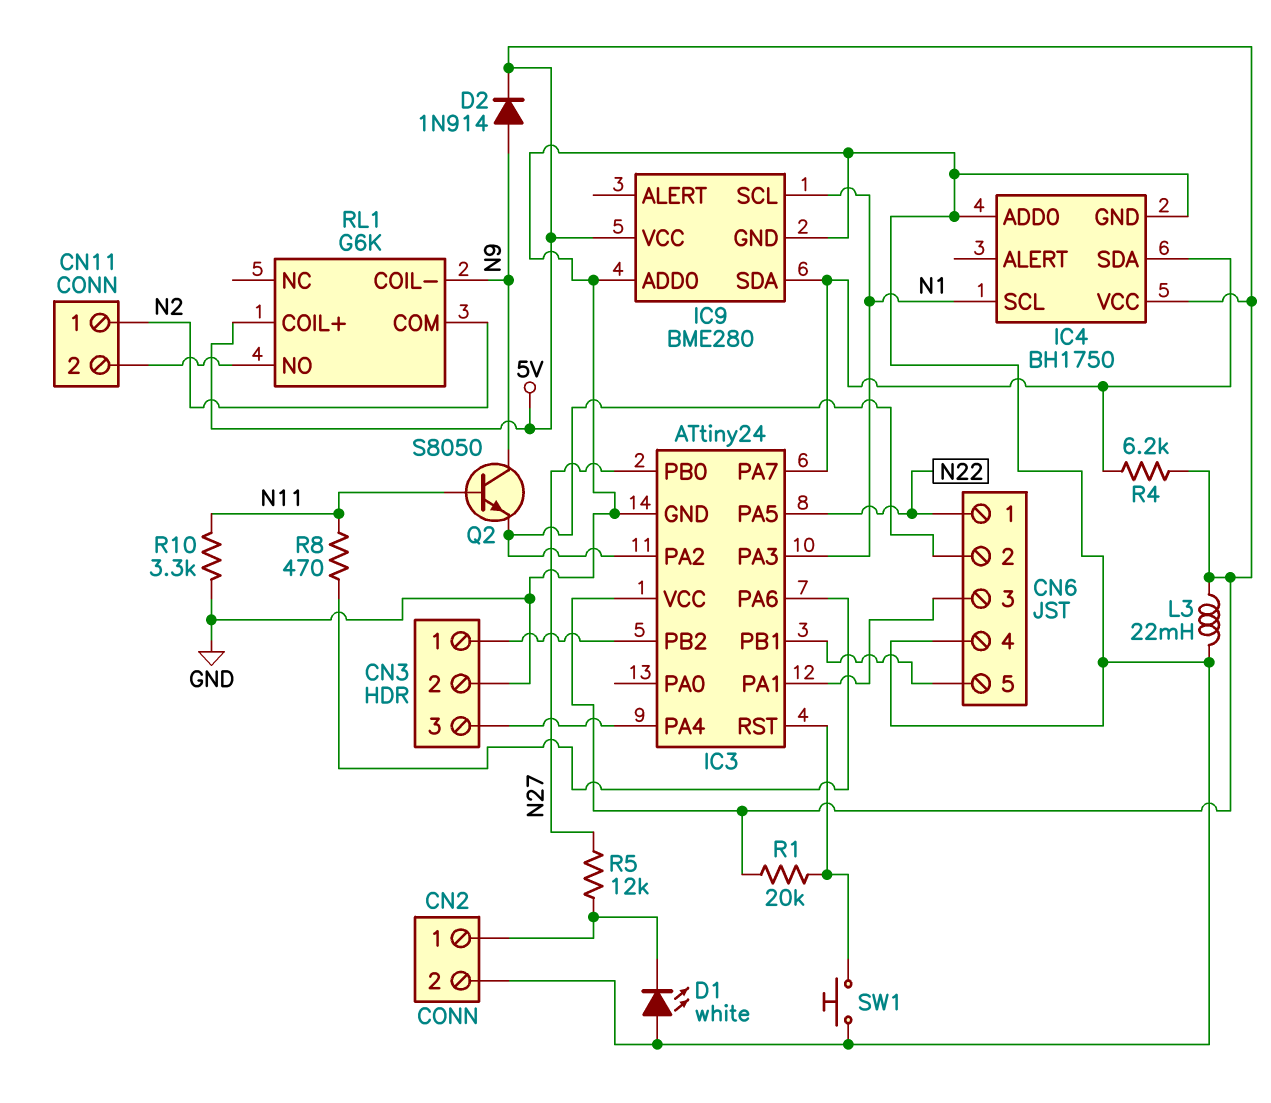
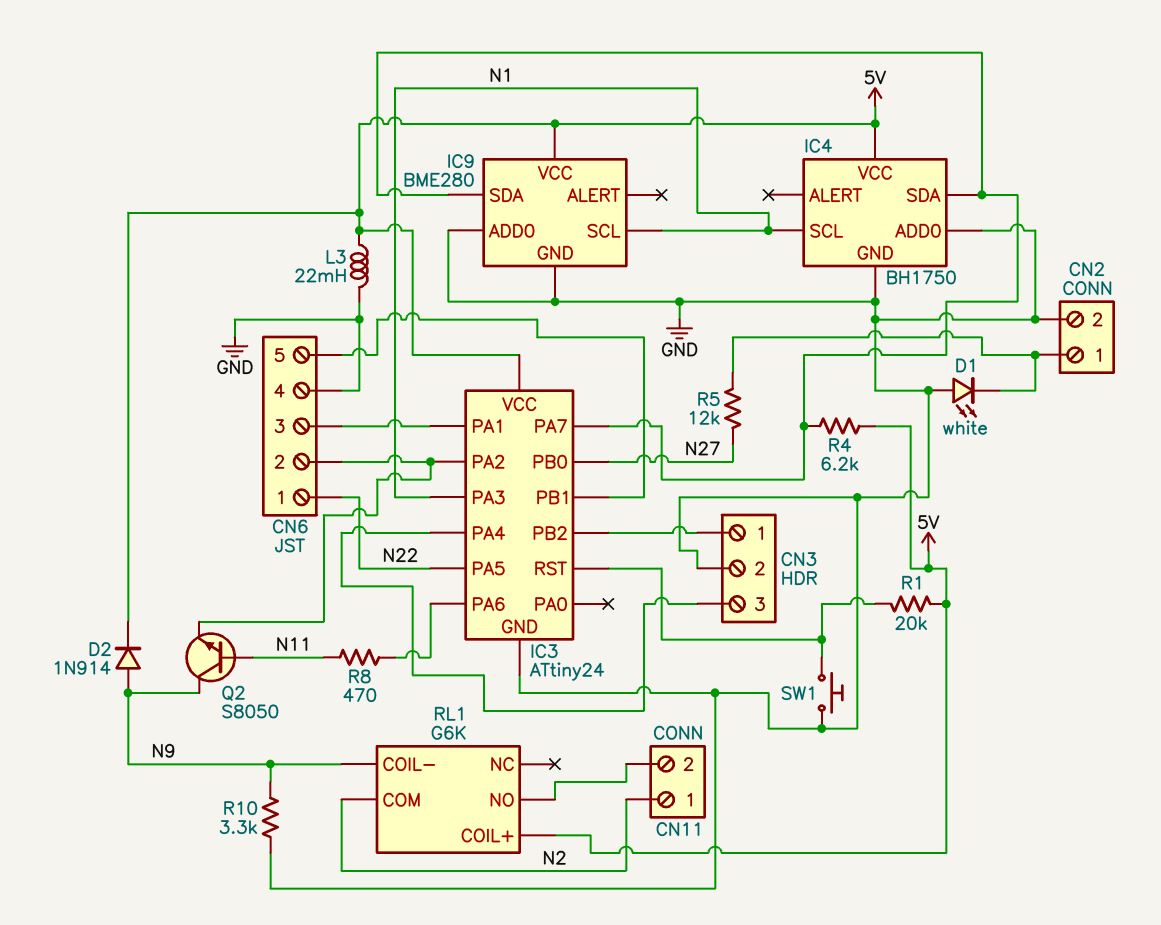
R10: 3.3k (GND, N11) -> 3.3k (GND, N9)

